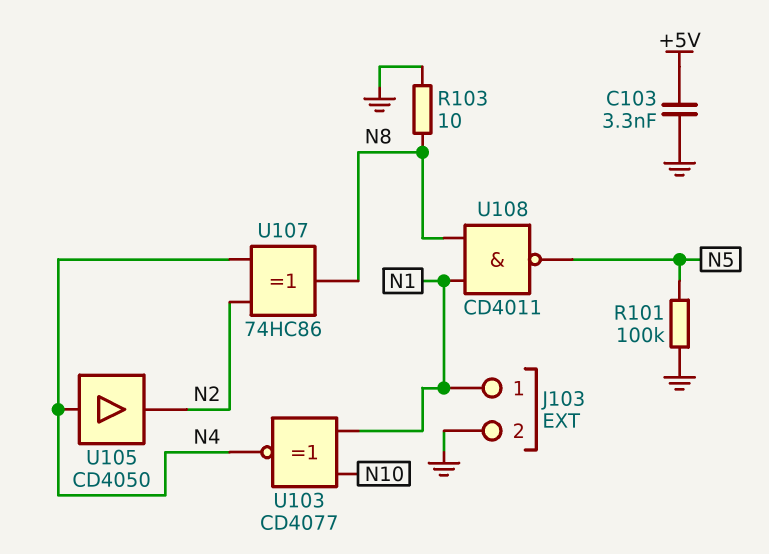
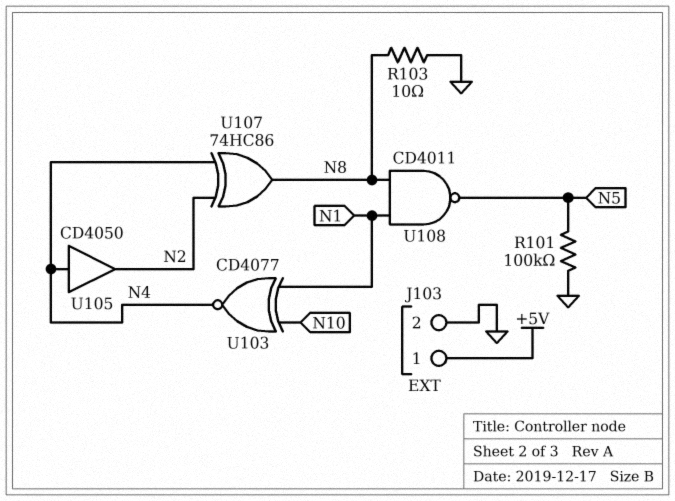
C103: 3.3nF (+5V, GND) -> none
J103 pin 1: N1 -> +5V

